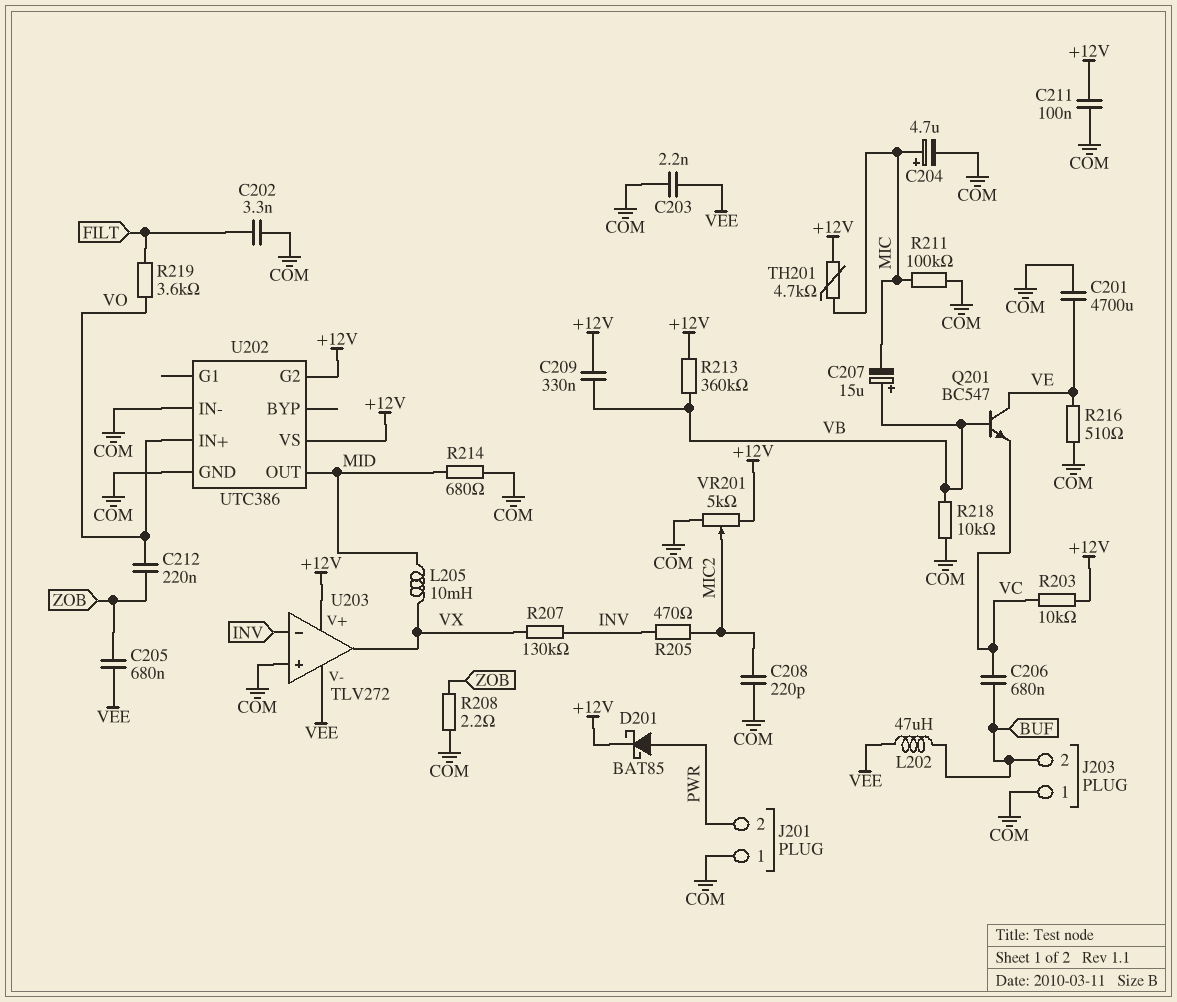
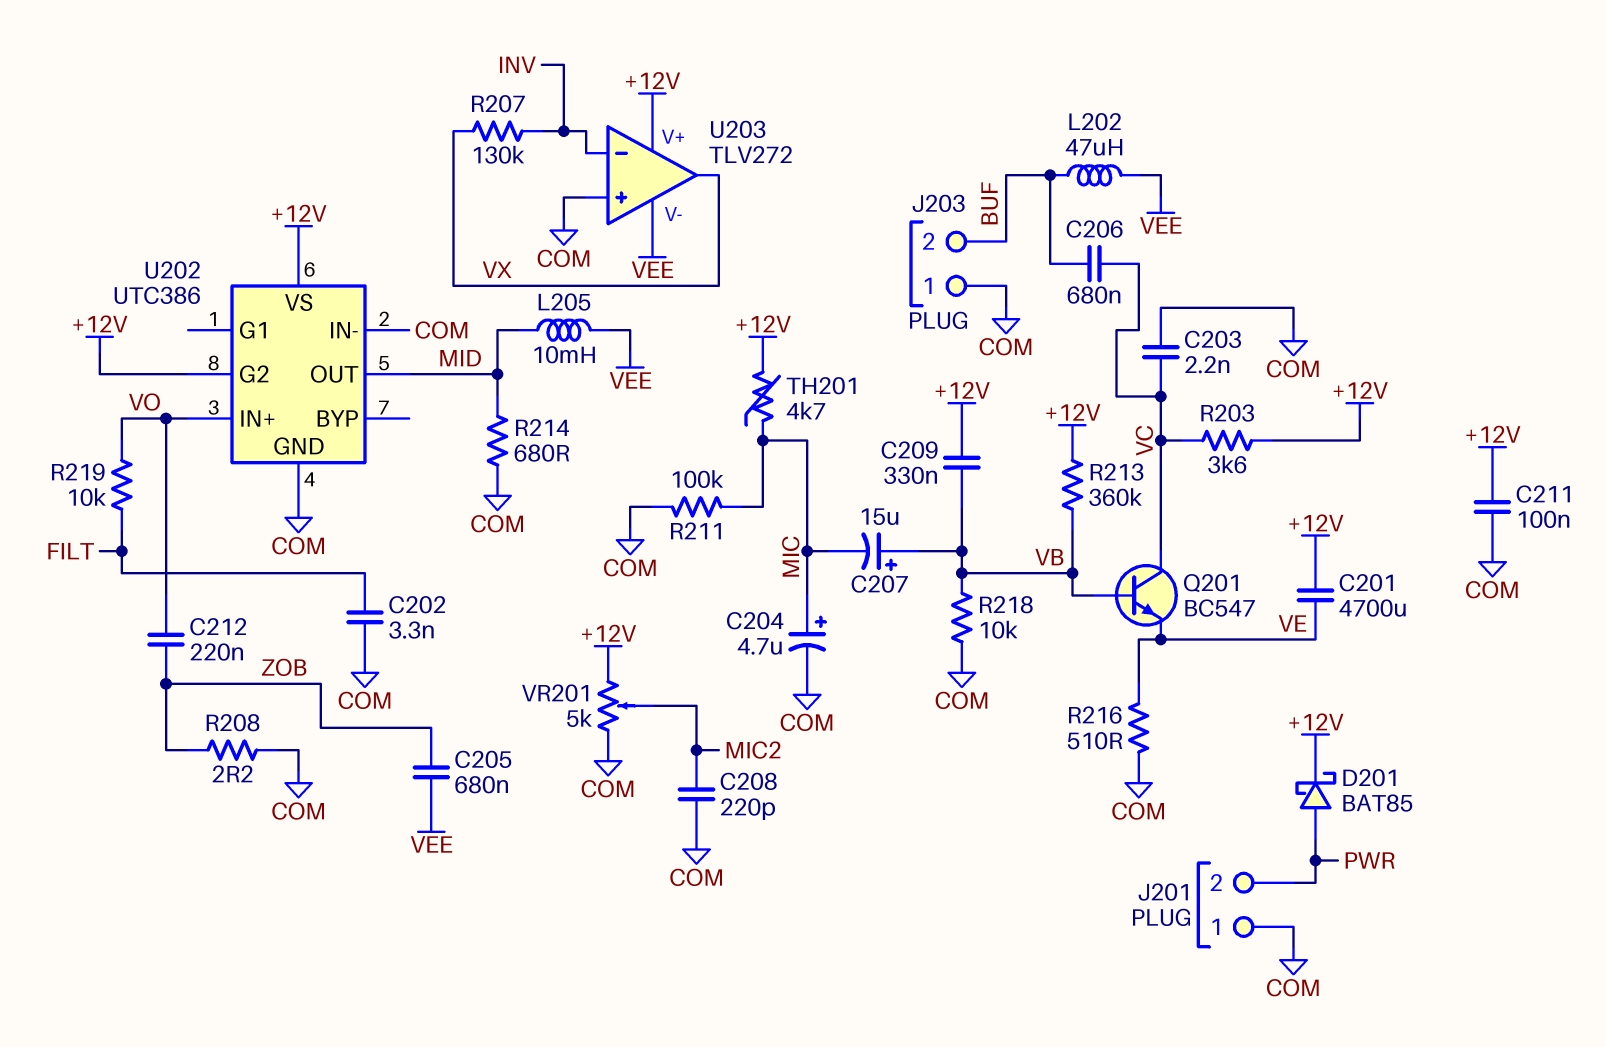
C201: 4700uF (COM, VE) -> 4700uF (+12V, VE)
C203: 2.2nF (COM, VEE) -> 2.2nF (COM, VC)
L205: 10mH (MID, VX) -> 10mH (MID, VEE)
Q201: NPN BC547 (B VB, C VE, E VC) -> NPN BC547 (B VB, C VC, E VE)
R203: 10k (+12V, VC) -> 3.6k (+12V, VC)
R205: 470 (INV, MIC2) -> none
R219: 3.6k (FILT, VO) -> 10k (FILT, VO)

